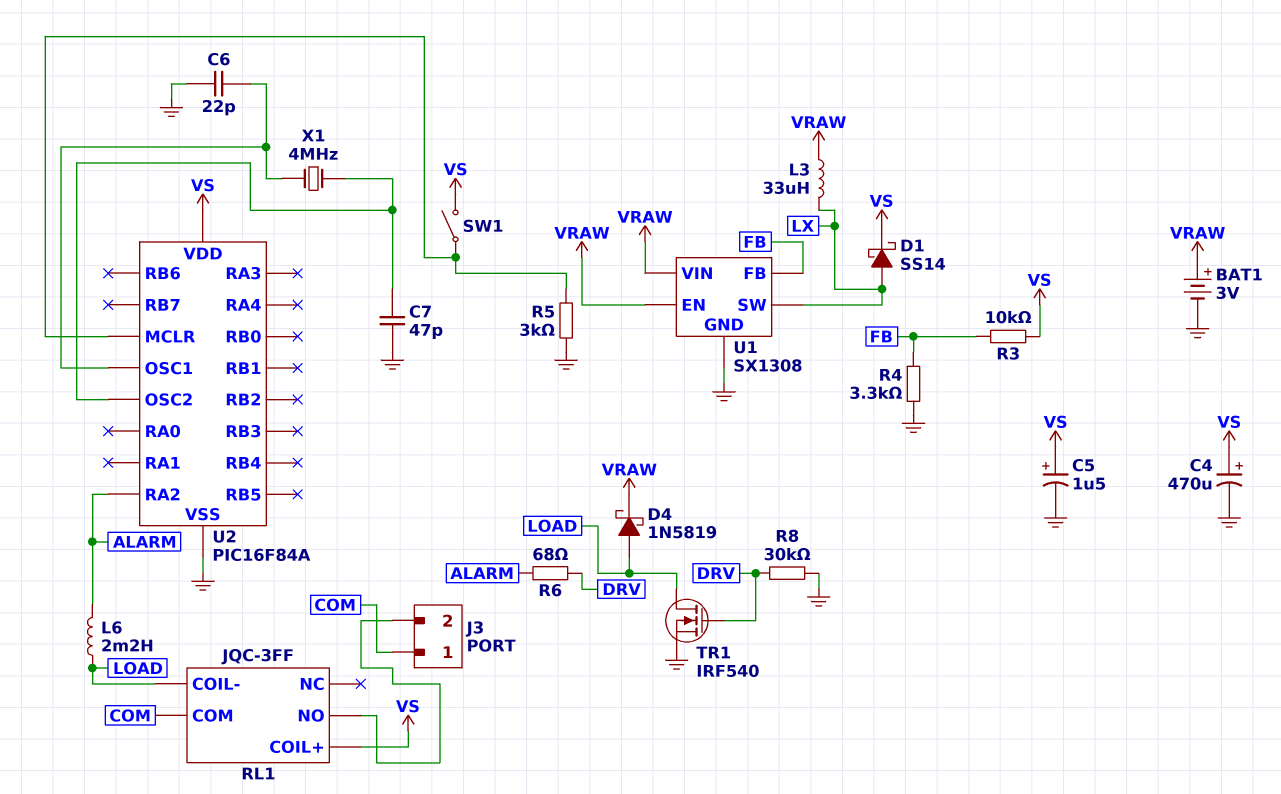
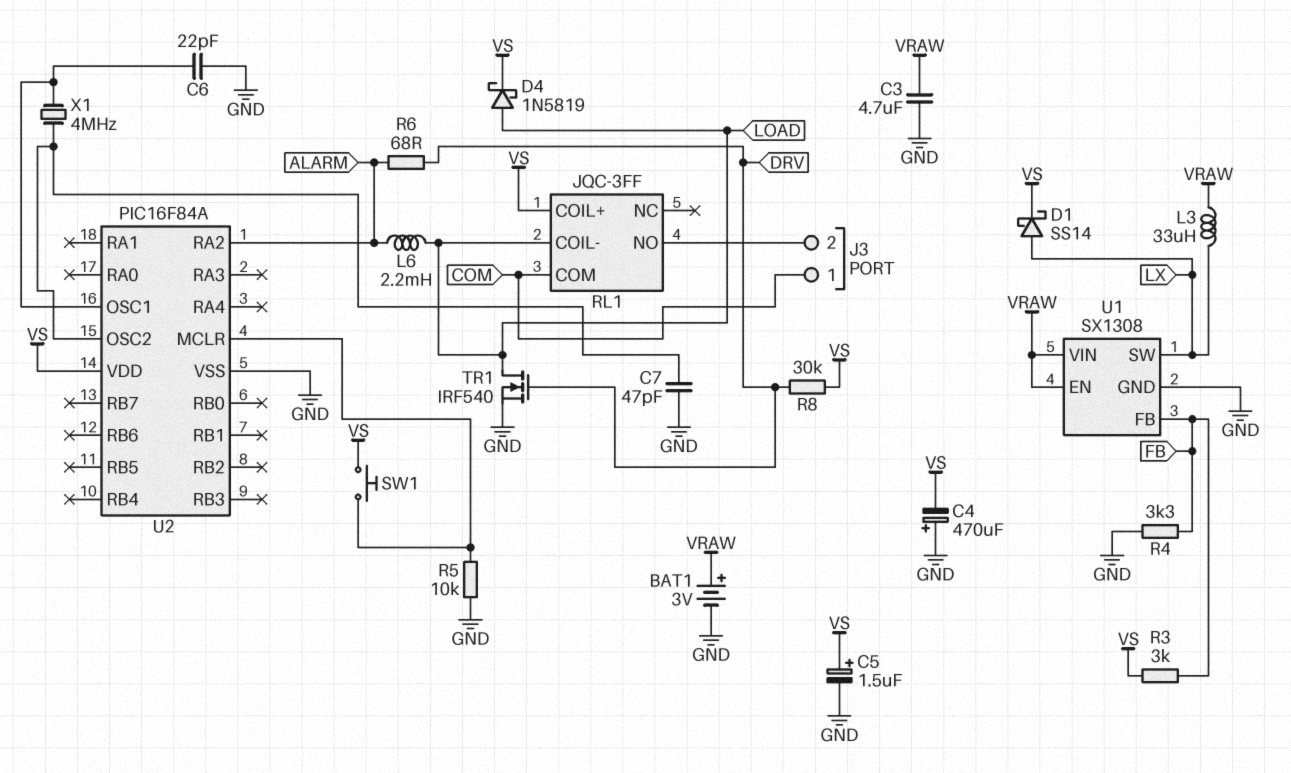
C3: none -> 4.7uF (GND, VRAW)
C4: 470uF (plus VS, minus GND) -> 470uF (plus GND, minus VS)
D4: schottky 1N5819 (A LOAD, K VRAW) -> schottky 1N5819 (A LOAD, K VS)
R3: 10k (FB, VS) -> 3k (FB, VS)
R5: 3k (GND, U2/MCLR) -> 10k (GND, U2/MCLR)
R8: 30k (DRV, GND) -> 30k (DRV, VS)
SW1: switch (U2/MCLR, VS) -> button (U2/MCLR, VS)

